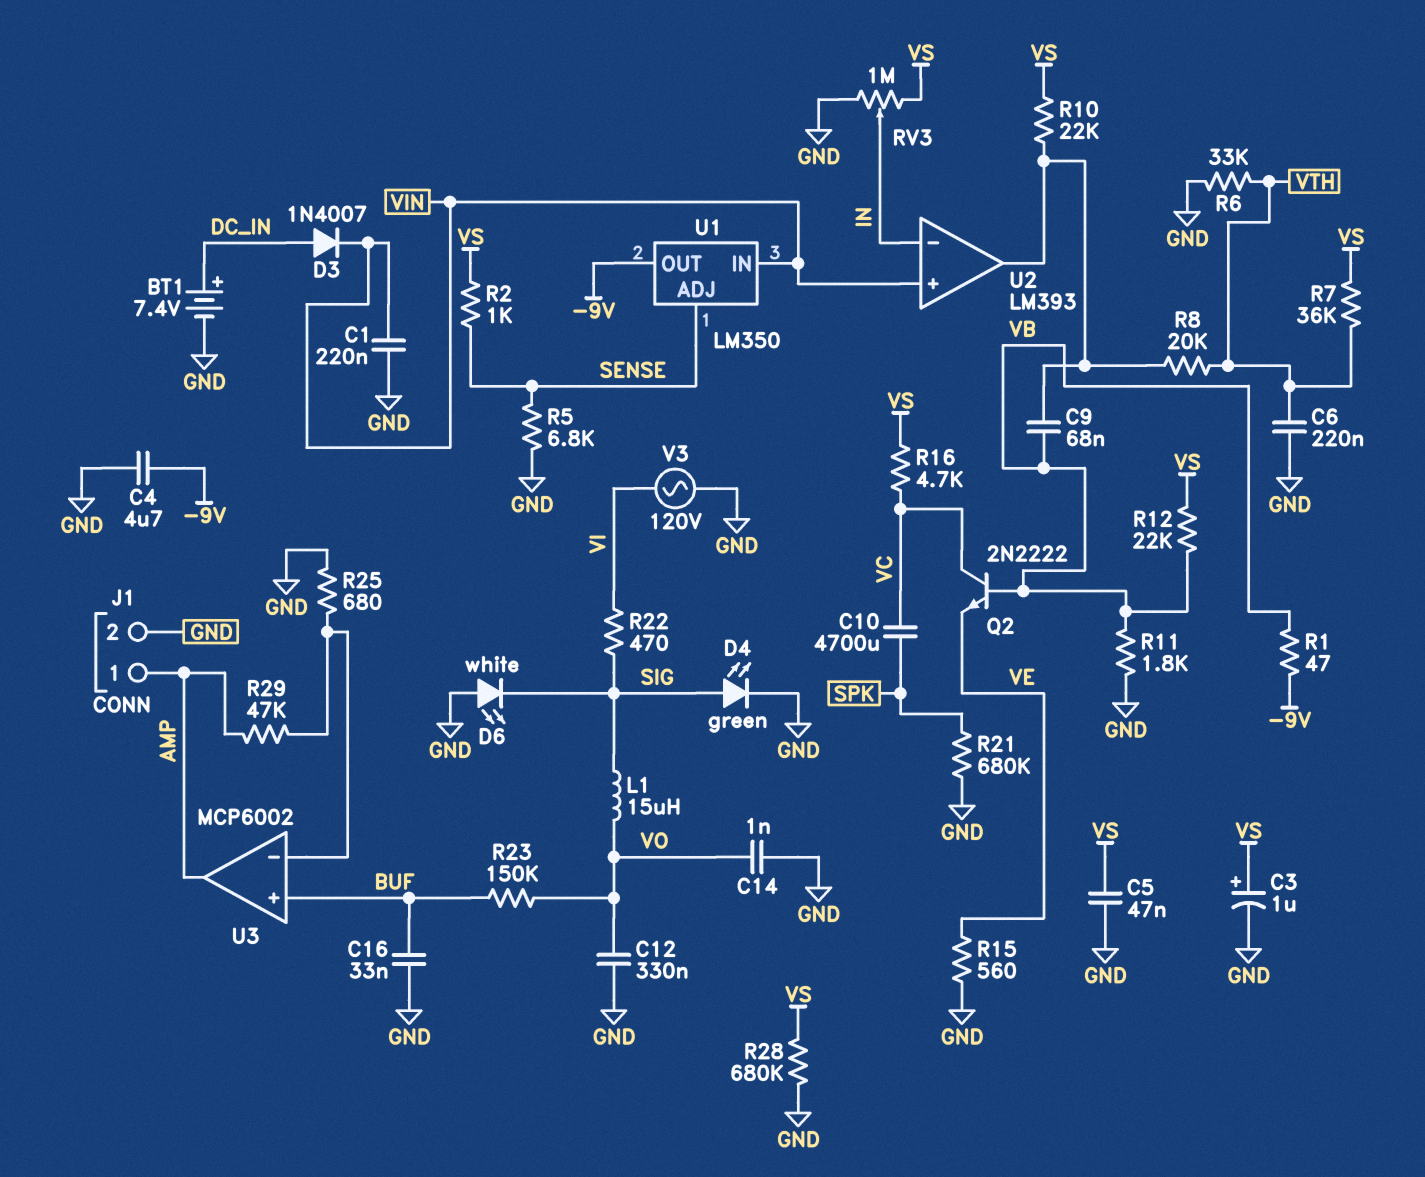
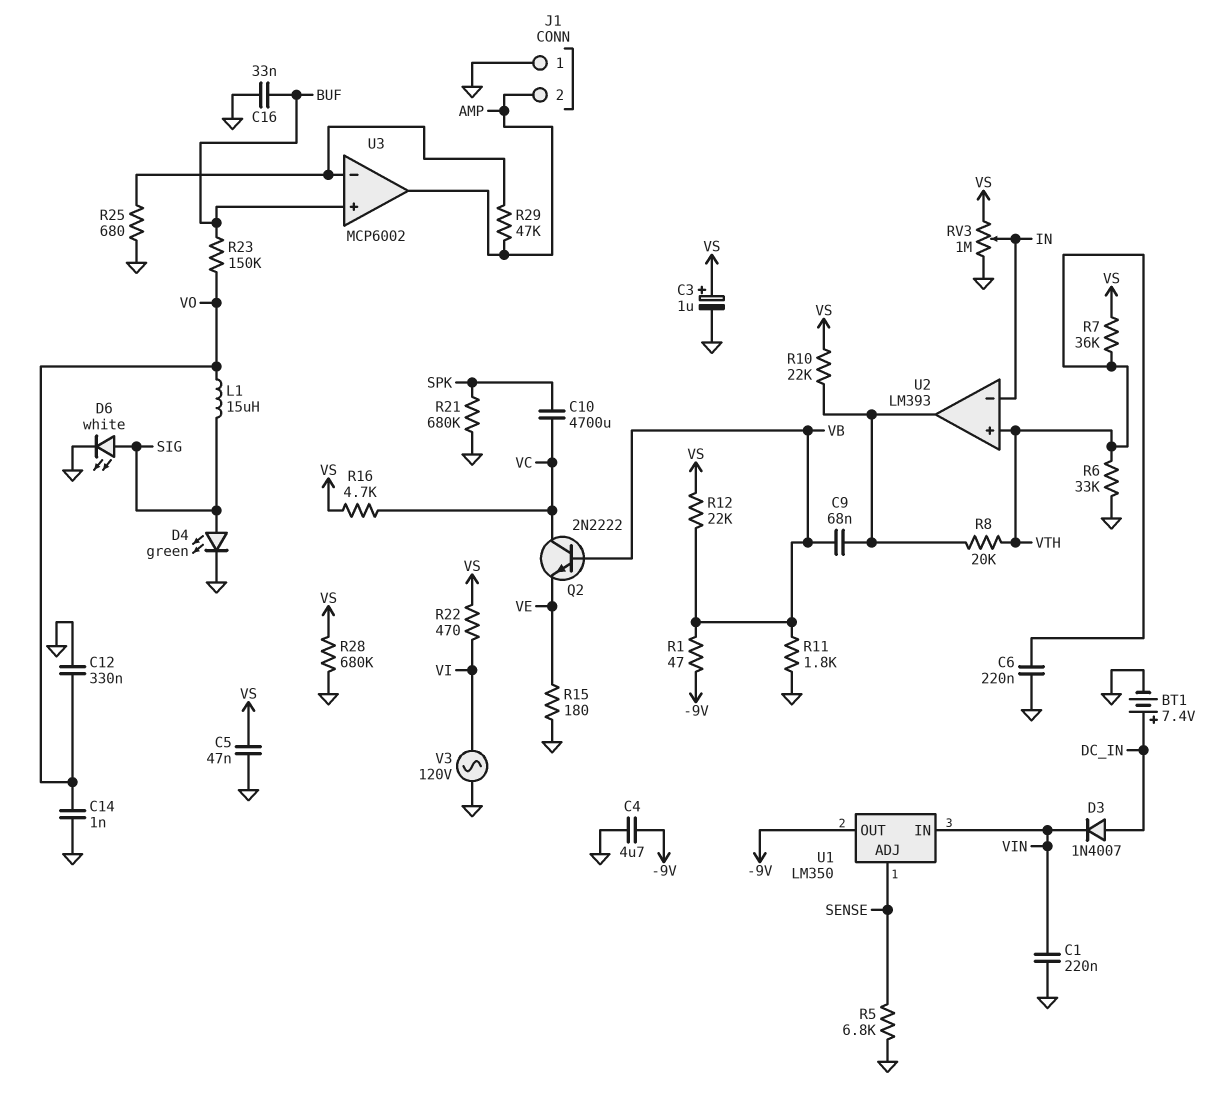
D6: LED white (A GND, K SIG) -> LED white (A SIG, K GND)
J1 pin 1: AMP -> GND
J1 pin 2: GND -> AMP
R2: 1k (SENSE, VS) -> none
R15: 560 (GND, VE) -> 180 (GND, VE)
R22: 470 (SIG, VI) -> 470 (VI, VS)
U2 pin in+: VIN -> VTH

